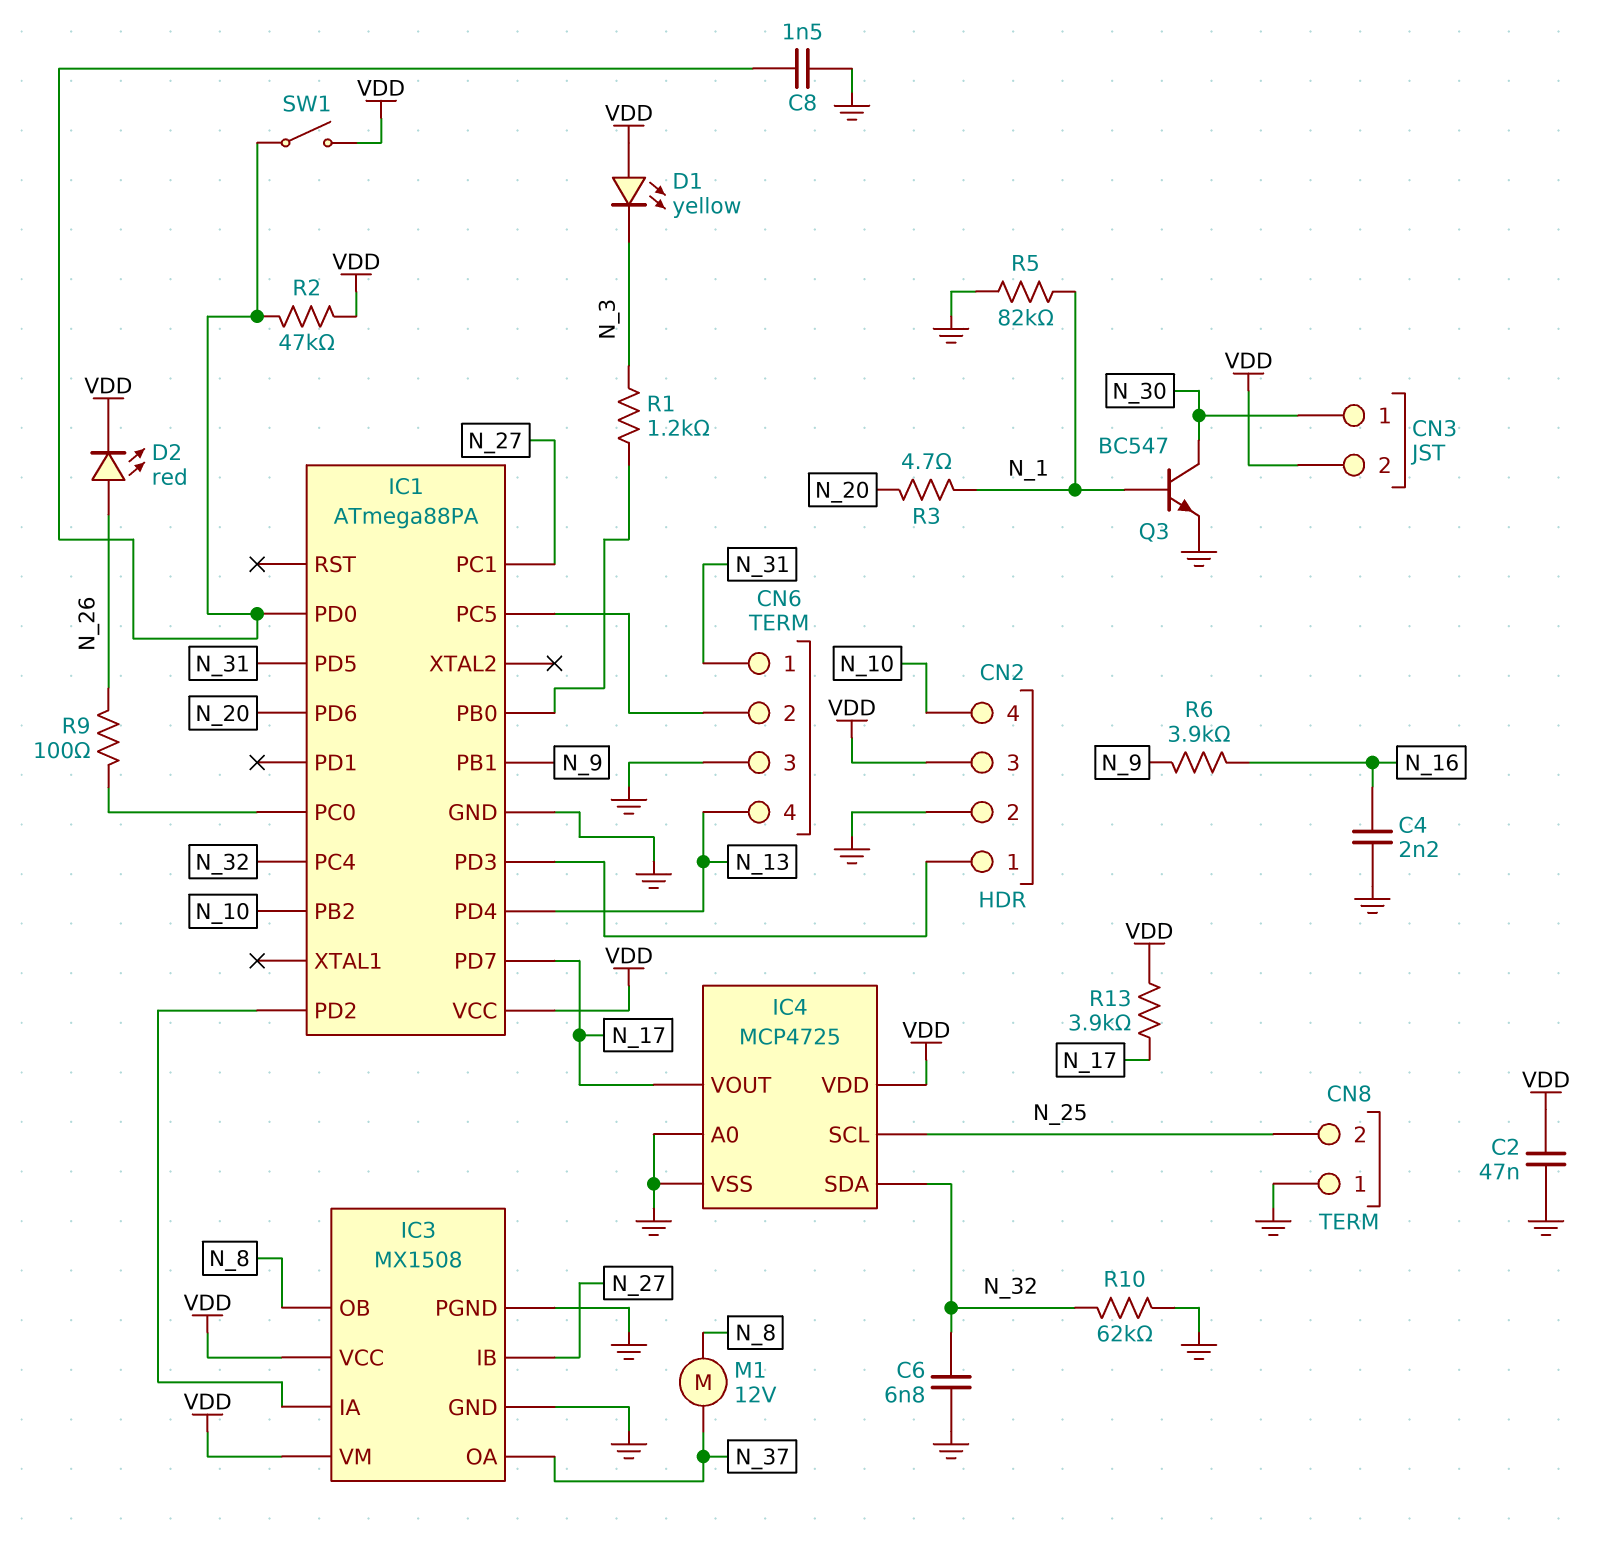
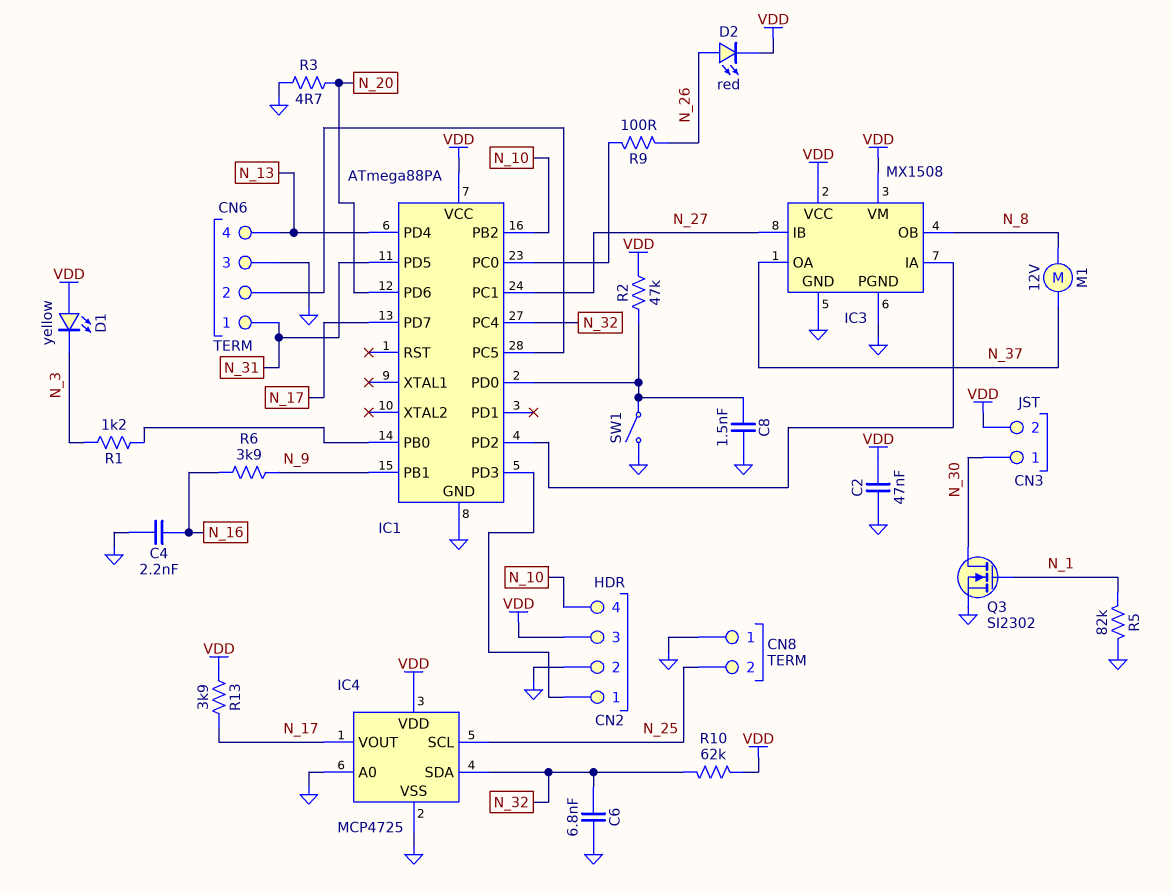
Q3: NPN BC547 (B N_1, C N_30, E GND) -> NMOS SI2302 (G N_1, D N_30, S GND)
R3: 4.7 (N_1, N_20) -> 4.7 (GND, N_20)
R10: 62k (GND, N_32) -> 62k (N_32, VDD)
SW1: switch (IC1/PD0, VDD) -> switch (GND, IC1/PD0)

